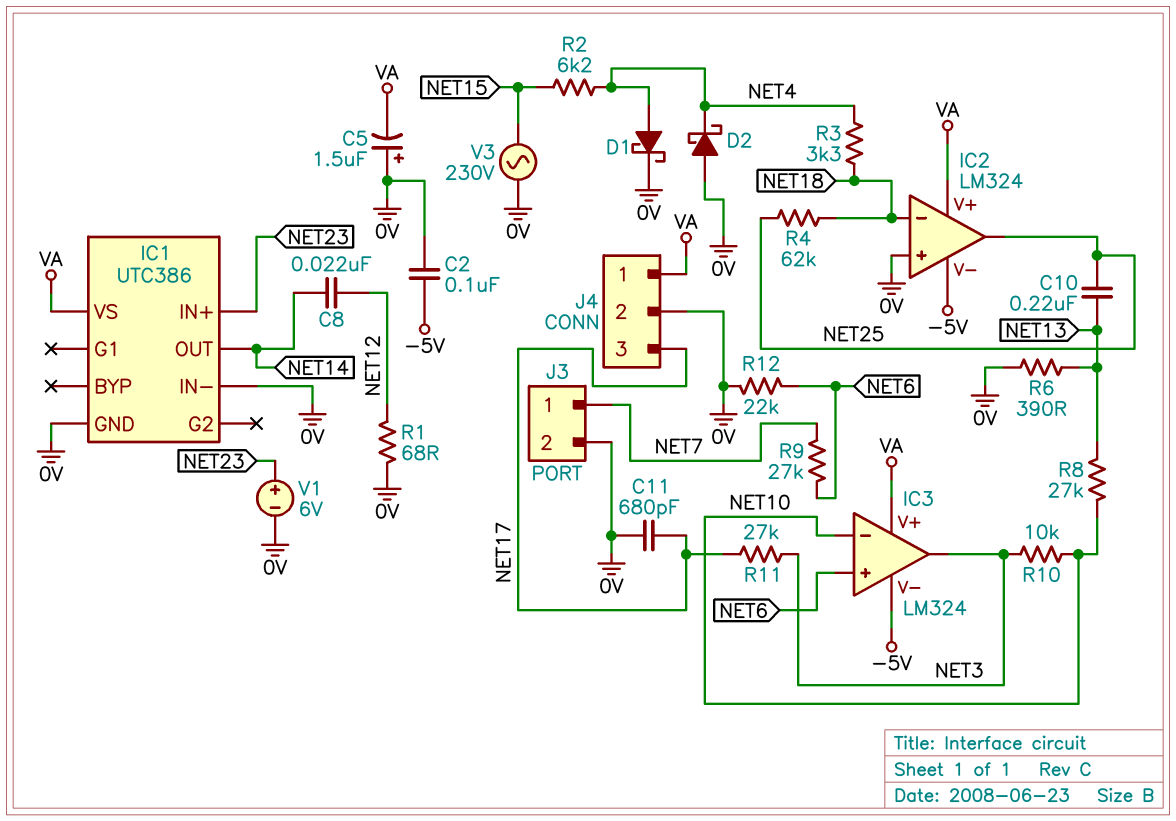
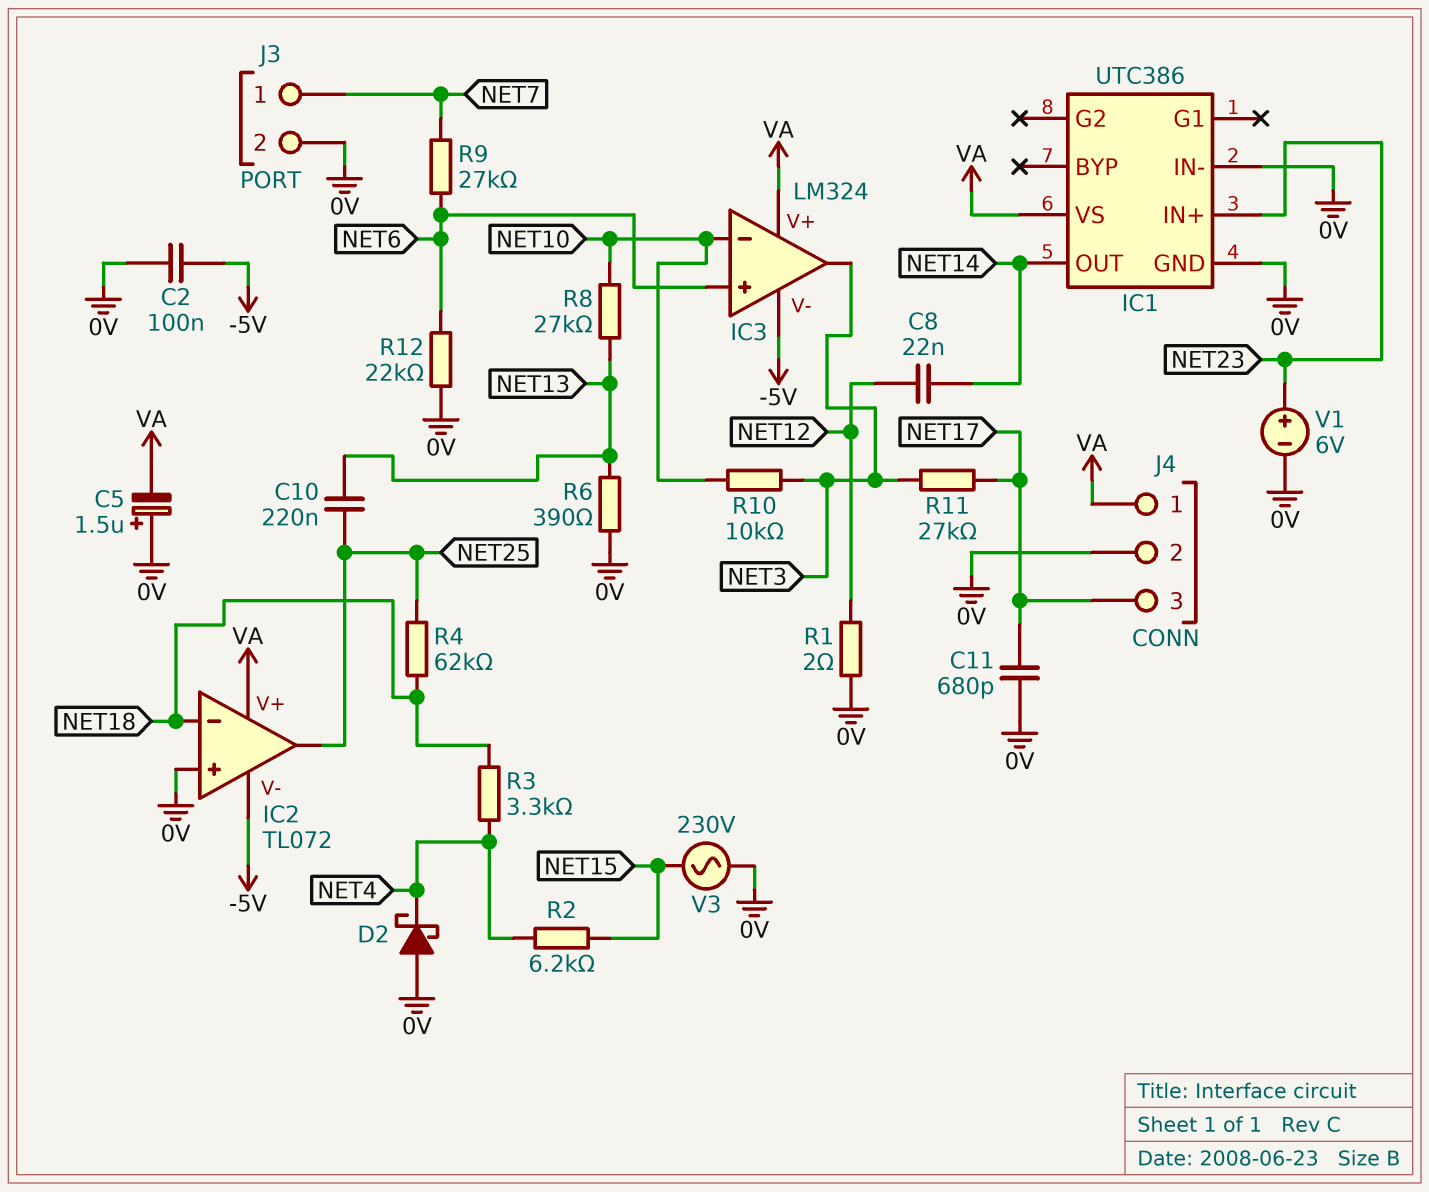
D1: schottky (A NET4, K 0V) -> none
IC2: LM324 -> TL072
R1: 68 (0V, NET12) -> 2 (0V, NET12)

